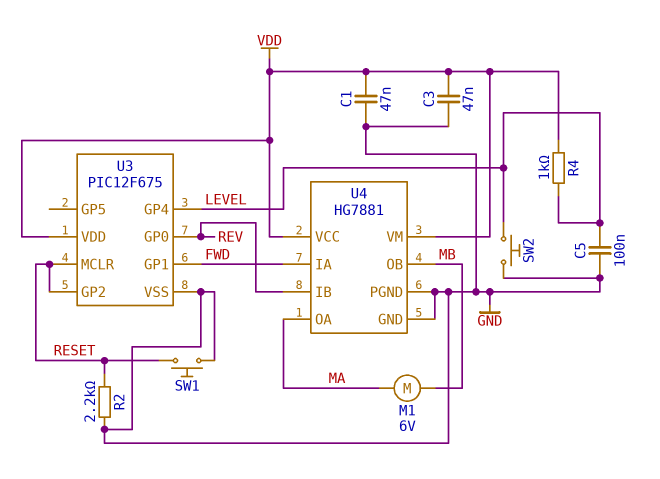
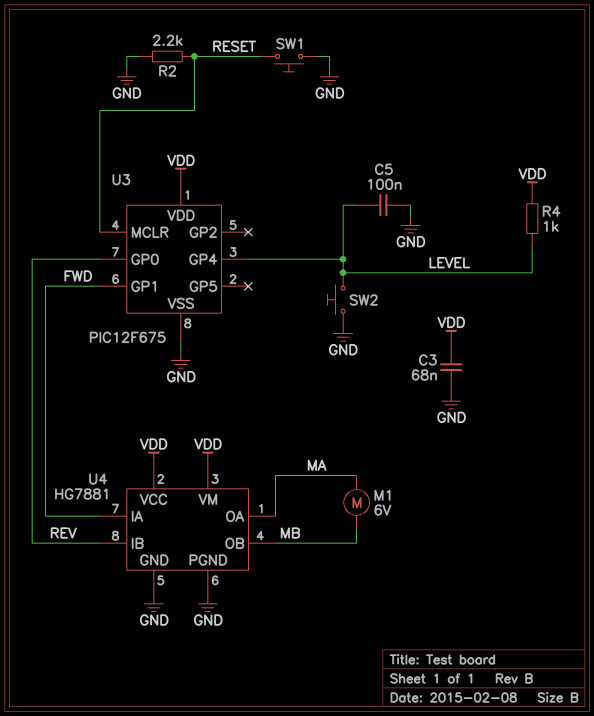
C1: 47nF (GND, VDD) -> none
C3: 47nF (GND, VDD) -> 68nF (GND, VDD)
U3 pin GP2: RESET -> none

